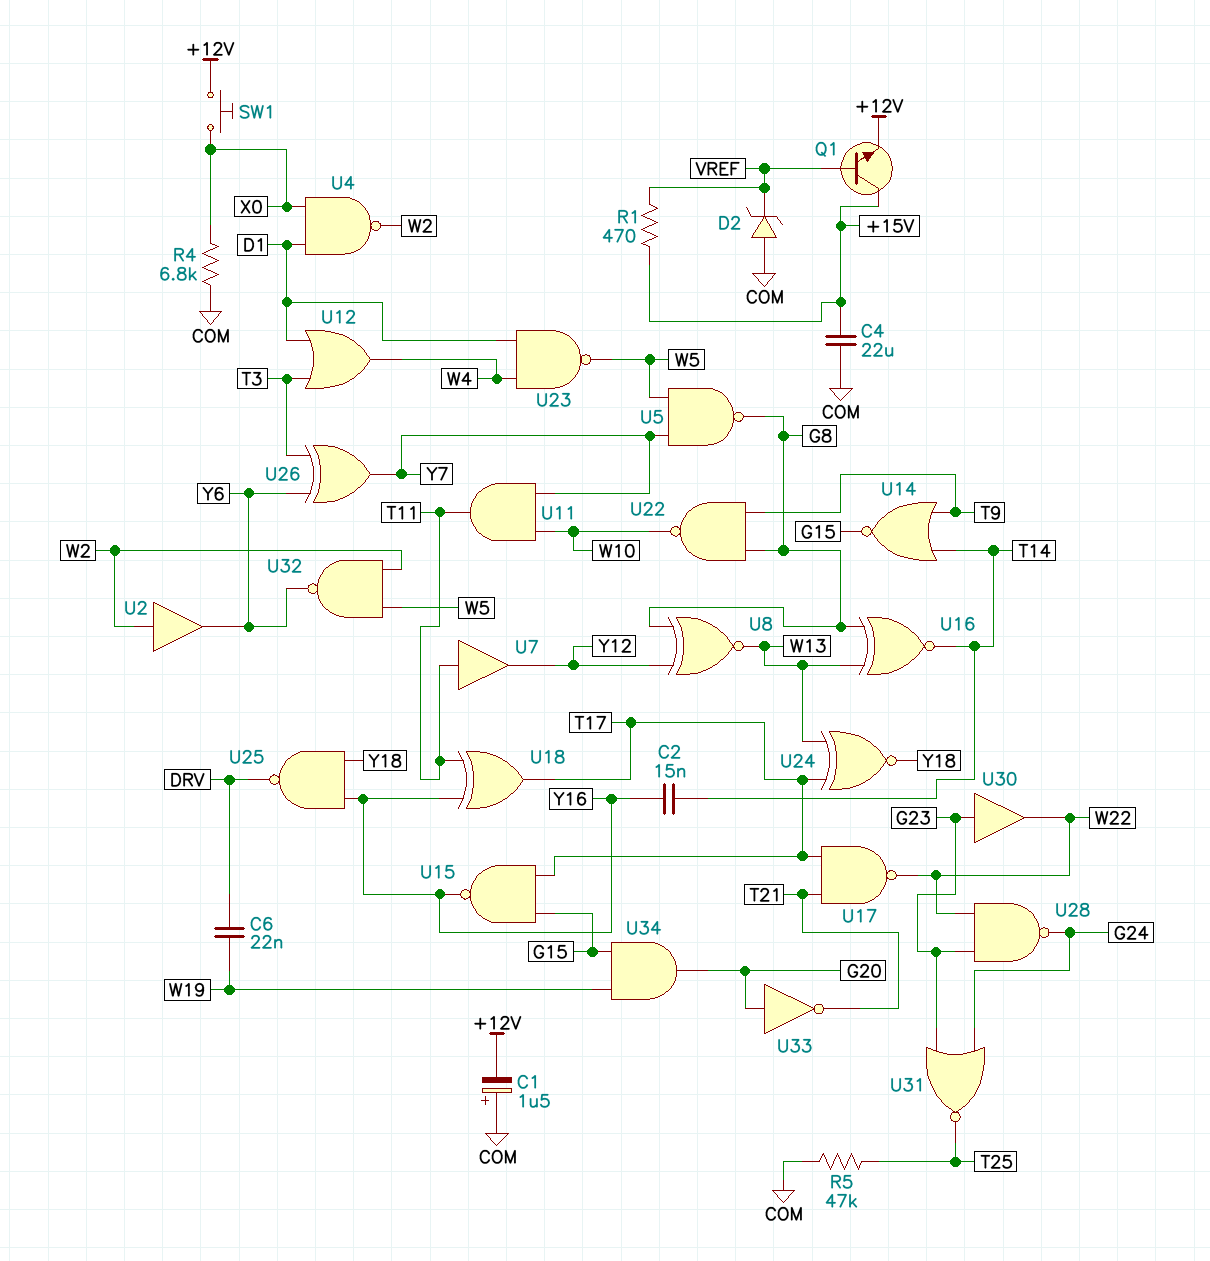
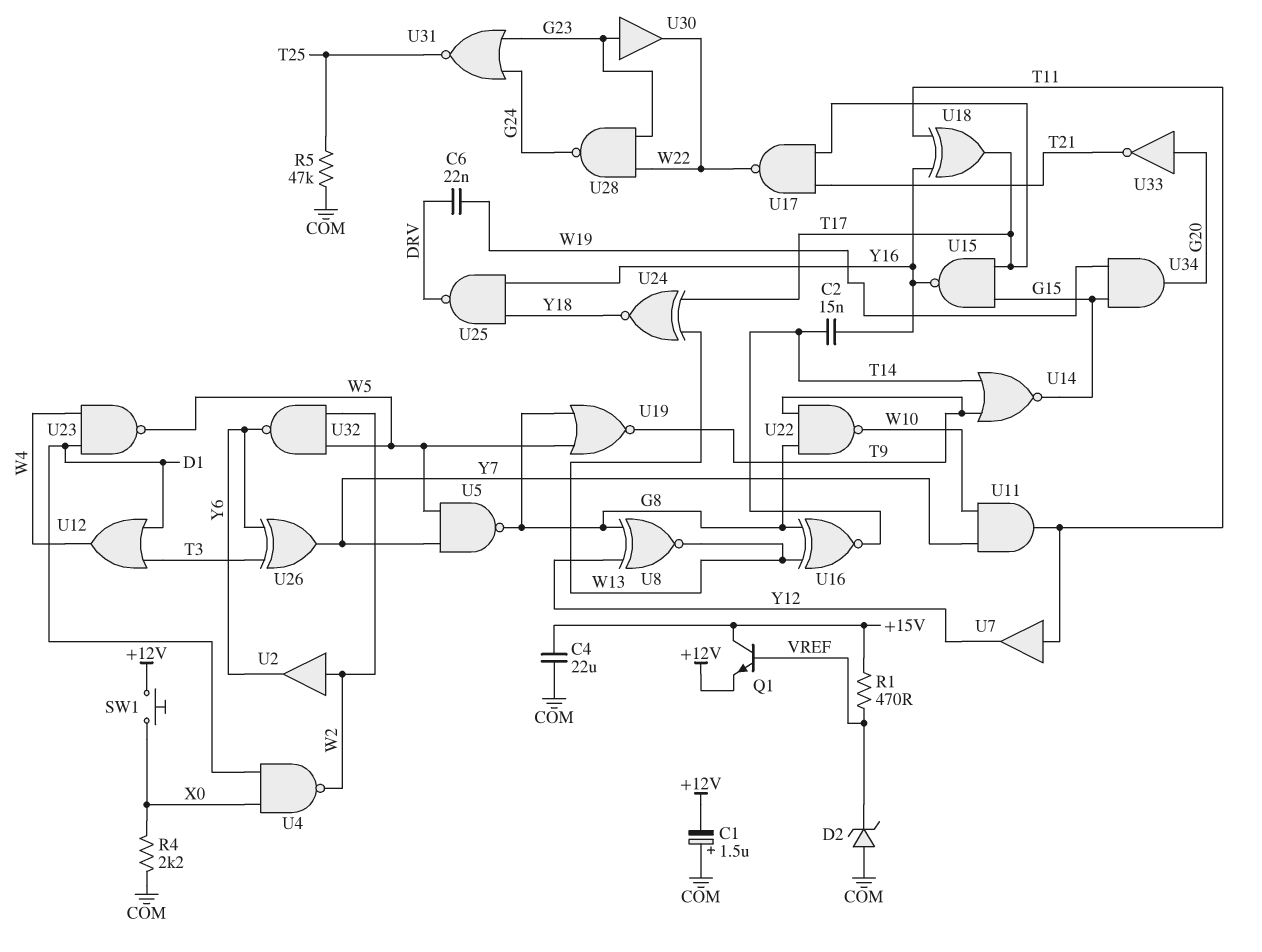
R4: 6.8k (COM, X0) -> 2.2k (COM, X0)
U19: none -> NOR (in G8, in W5, out T9)

